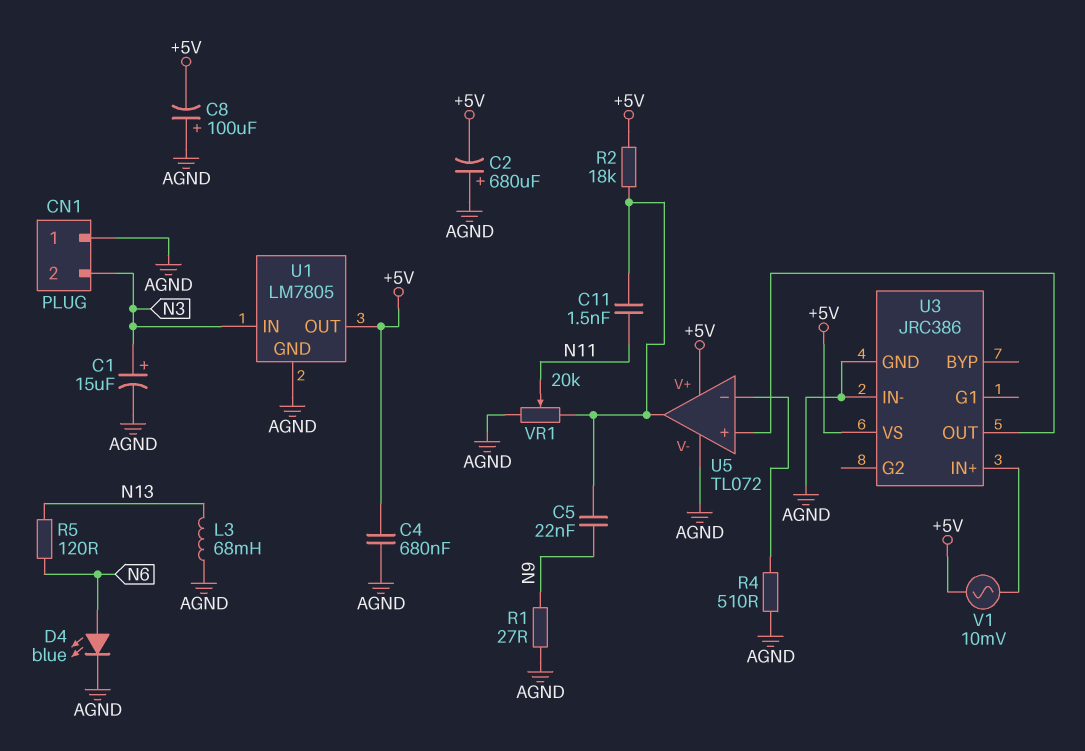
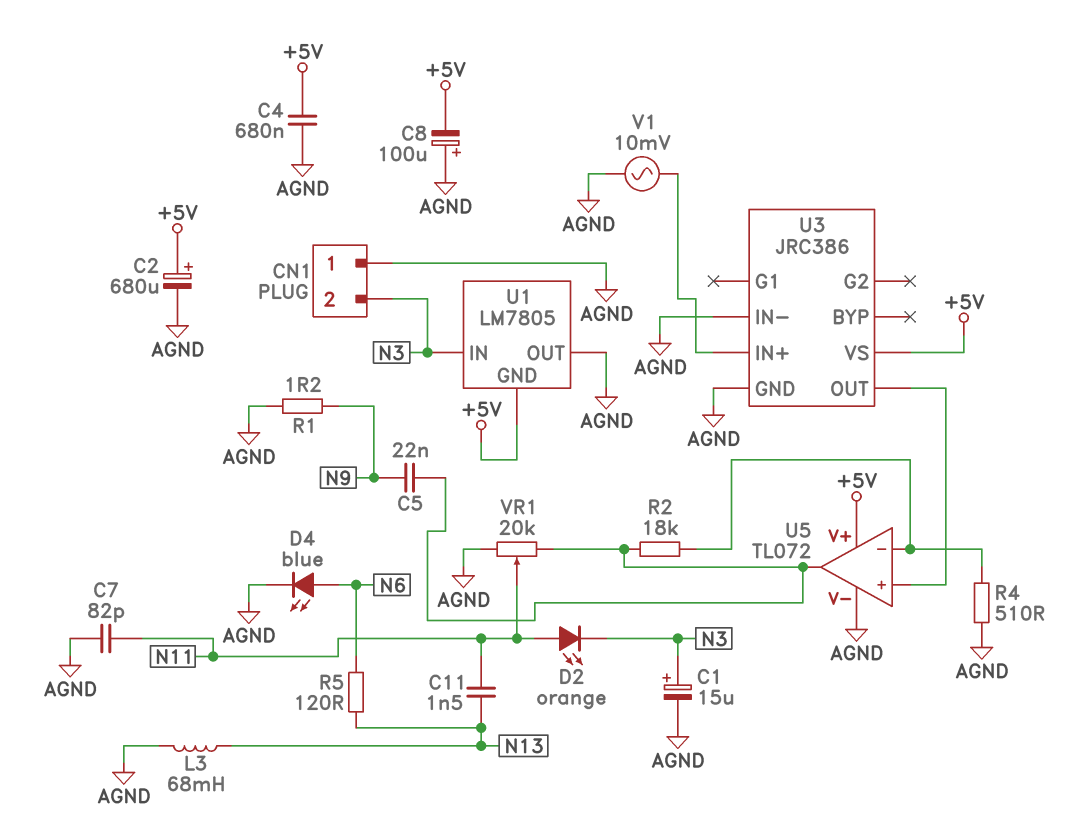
C2: 680uF (plus AGND, minus +5V) -> 680uF (plus +5V, minus AGND)
C7: none -> 82pF (AGND, N11)
C11: 1.5nF (N11, U5/out) -> 1.5nF (N11, N13)
D2: none -> LED orange (A N11, K N3)
R1: 27 (AGND, N9) -> 1.2 (AGND, N9)
R2: 18k (+5V, U5/out) -> 18k (U5/in-, U5/out)
U1 pin GND: AGND -> +5V
U1 pin OUT: +5V -> AGND
V1: AC 10mV (+5V, U3/IN+) -> AC 10mV (AGND, U3/IN+)

